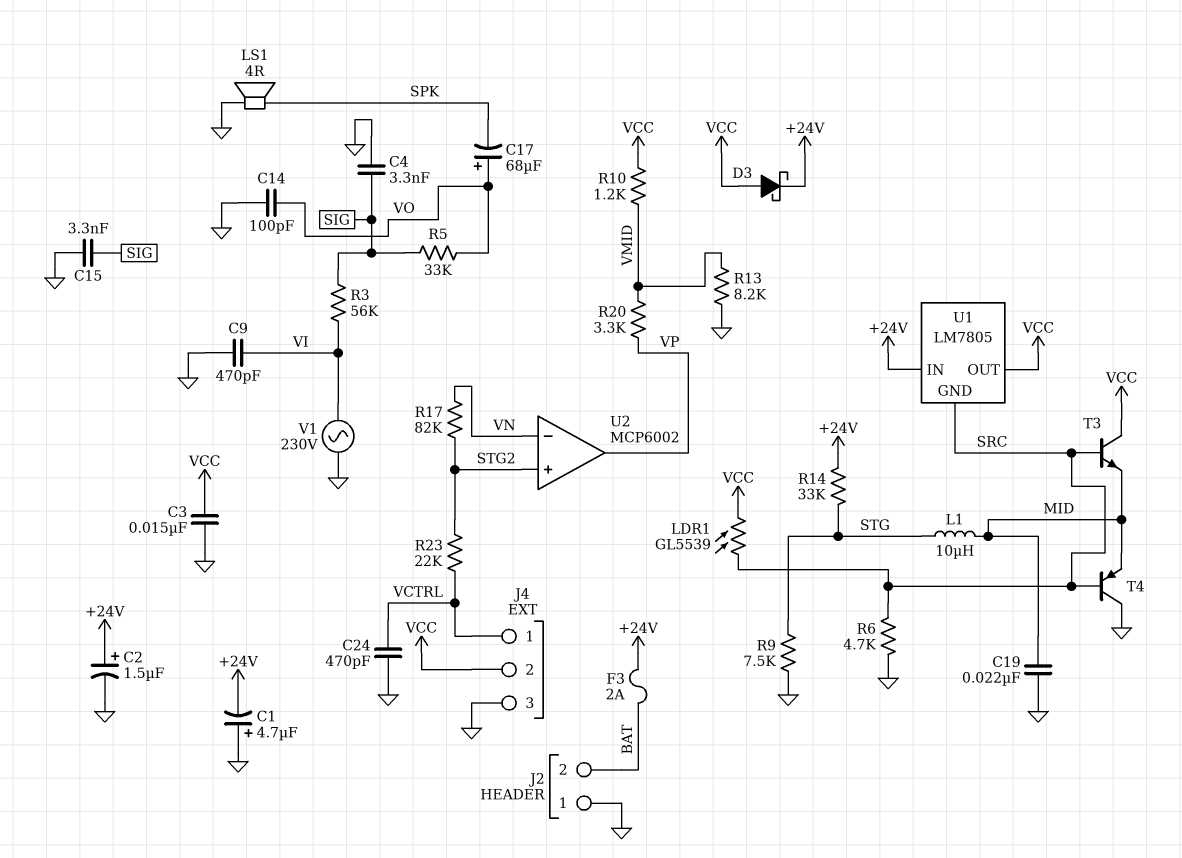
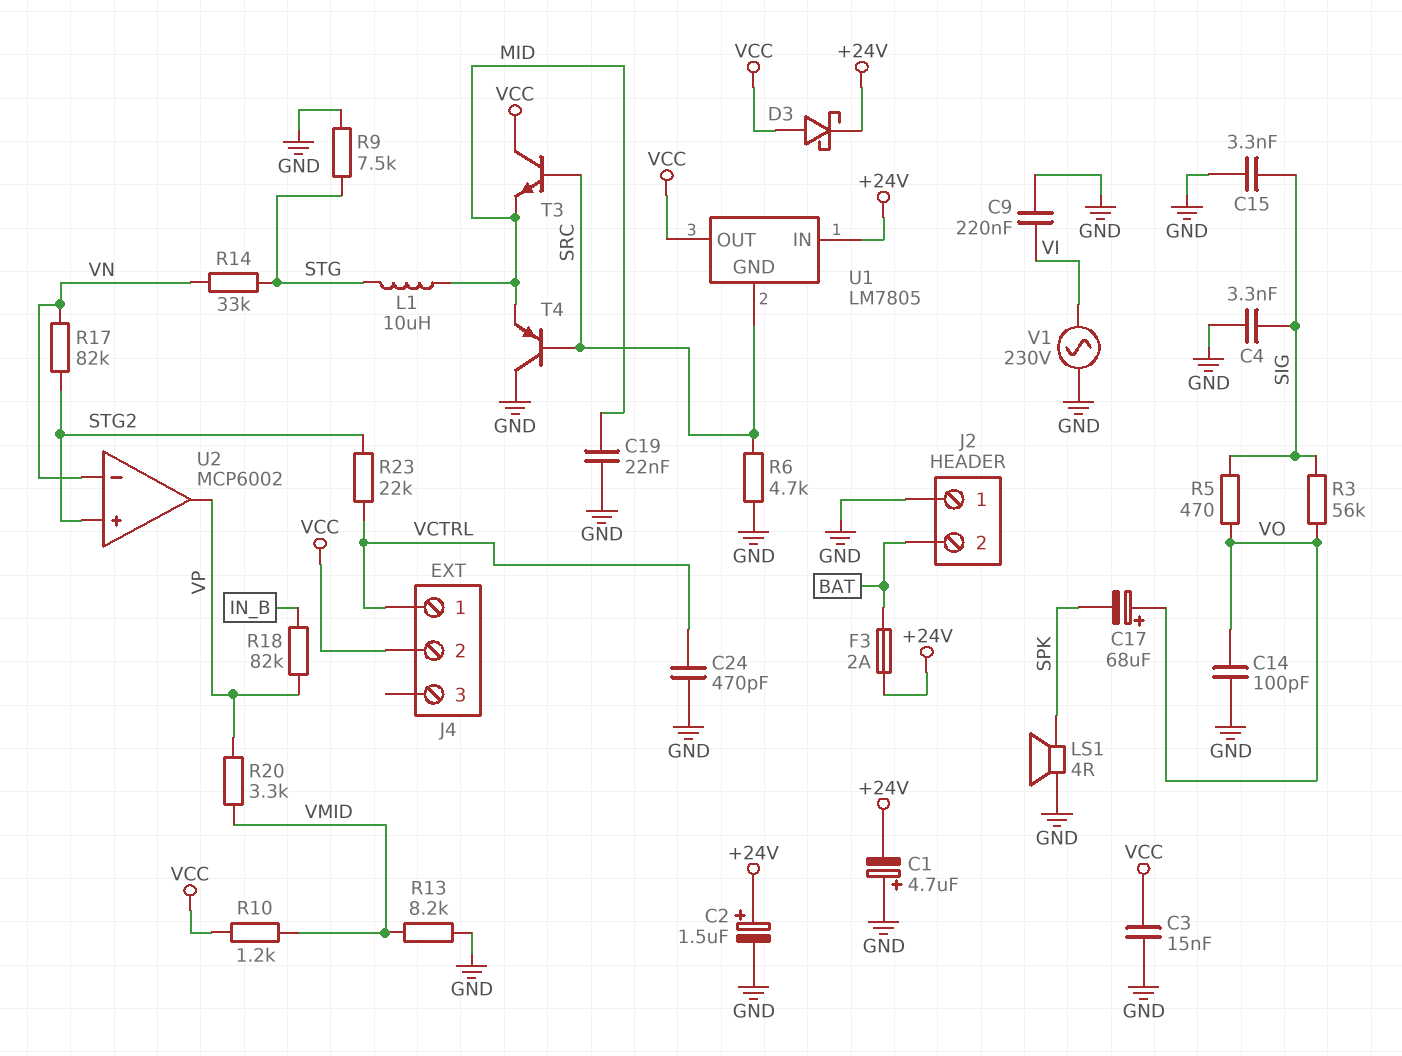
C9: 470pF (GND, VI) -> 220nF (GND, VI)
J4 pin 3: GND -> none
LDR1: GL5539 (SRC, VCC) -> none
R3: 56k (SIG, VI) -> 56k (SIG, VO)
R5: 33k (SIG, VO) -> 470 (SIG, VO)
R14: 33k (+24V, STG) -> 33k (STG, VN)
R18: none -> 82k (IN_B, VP)

